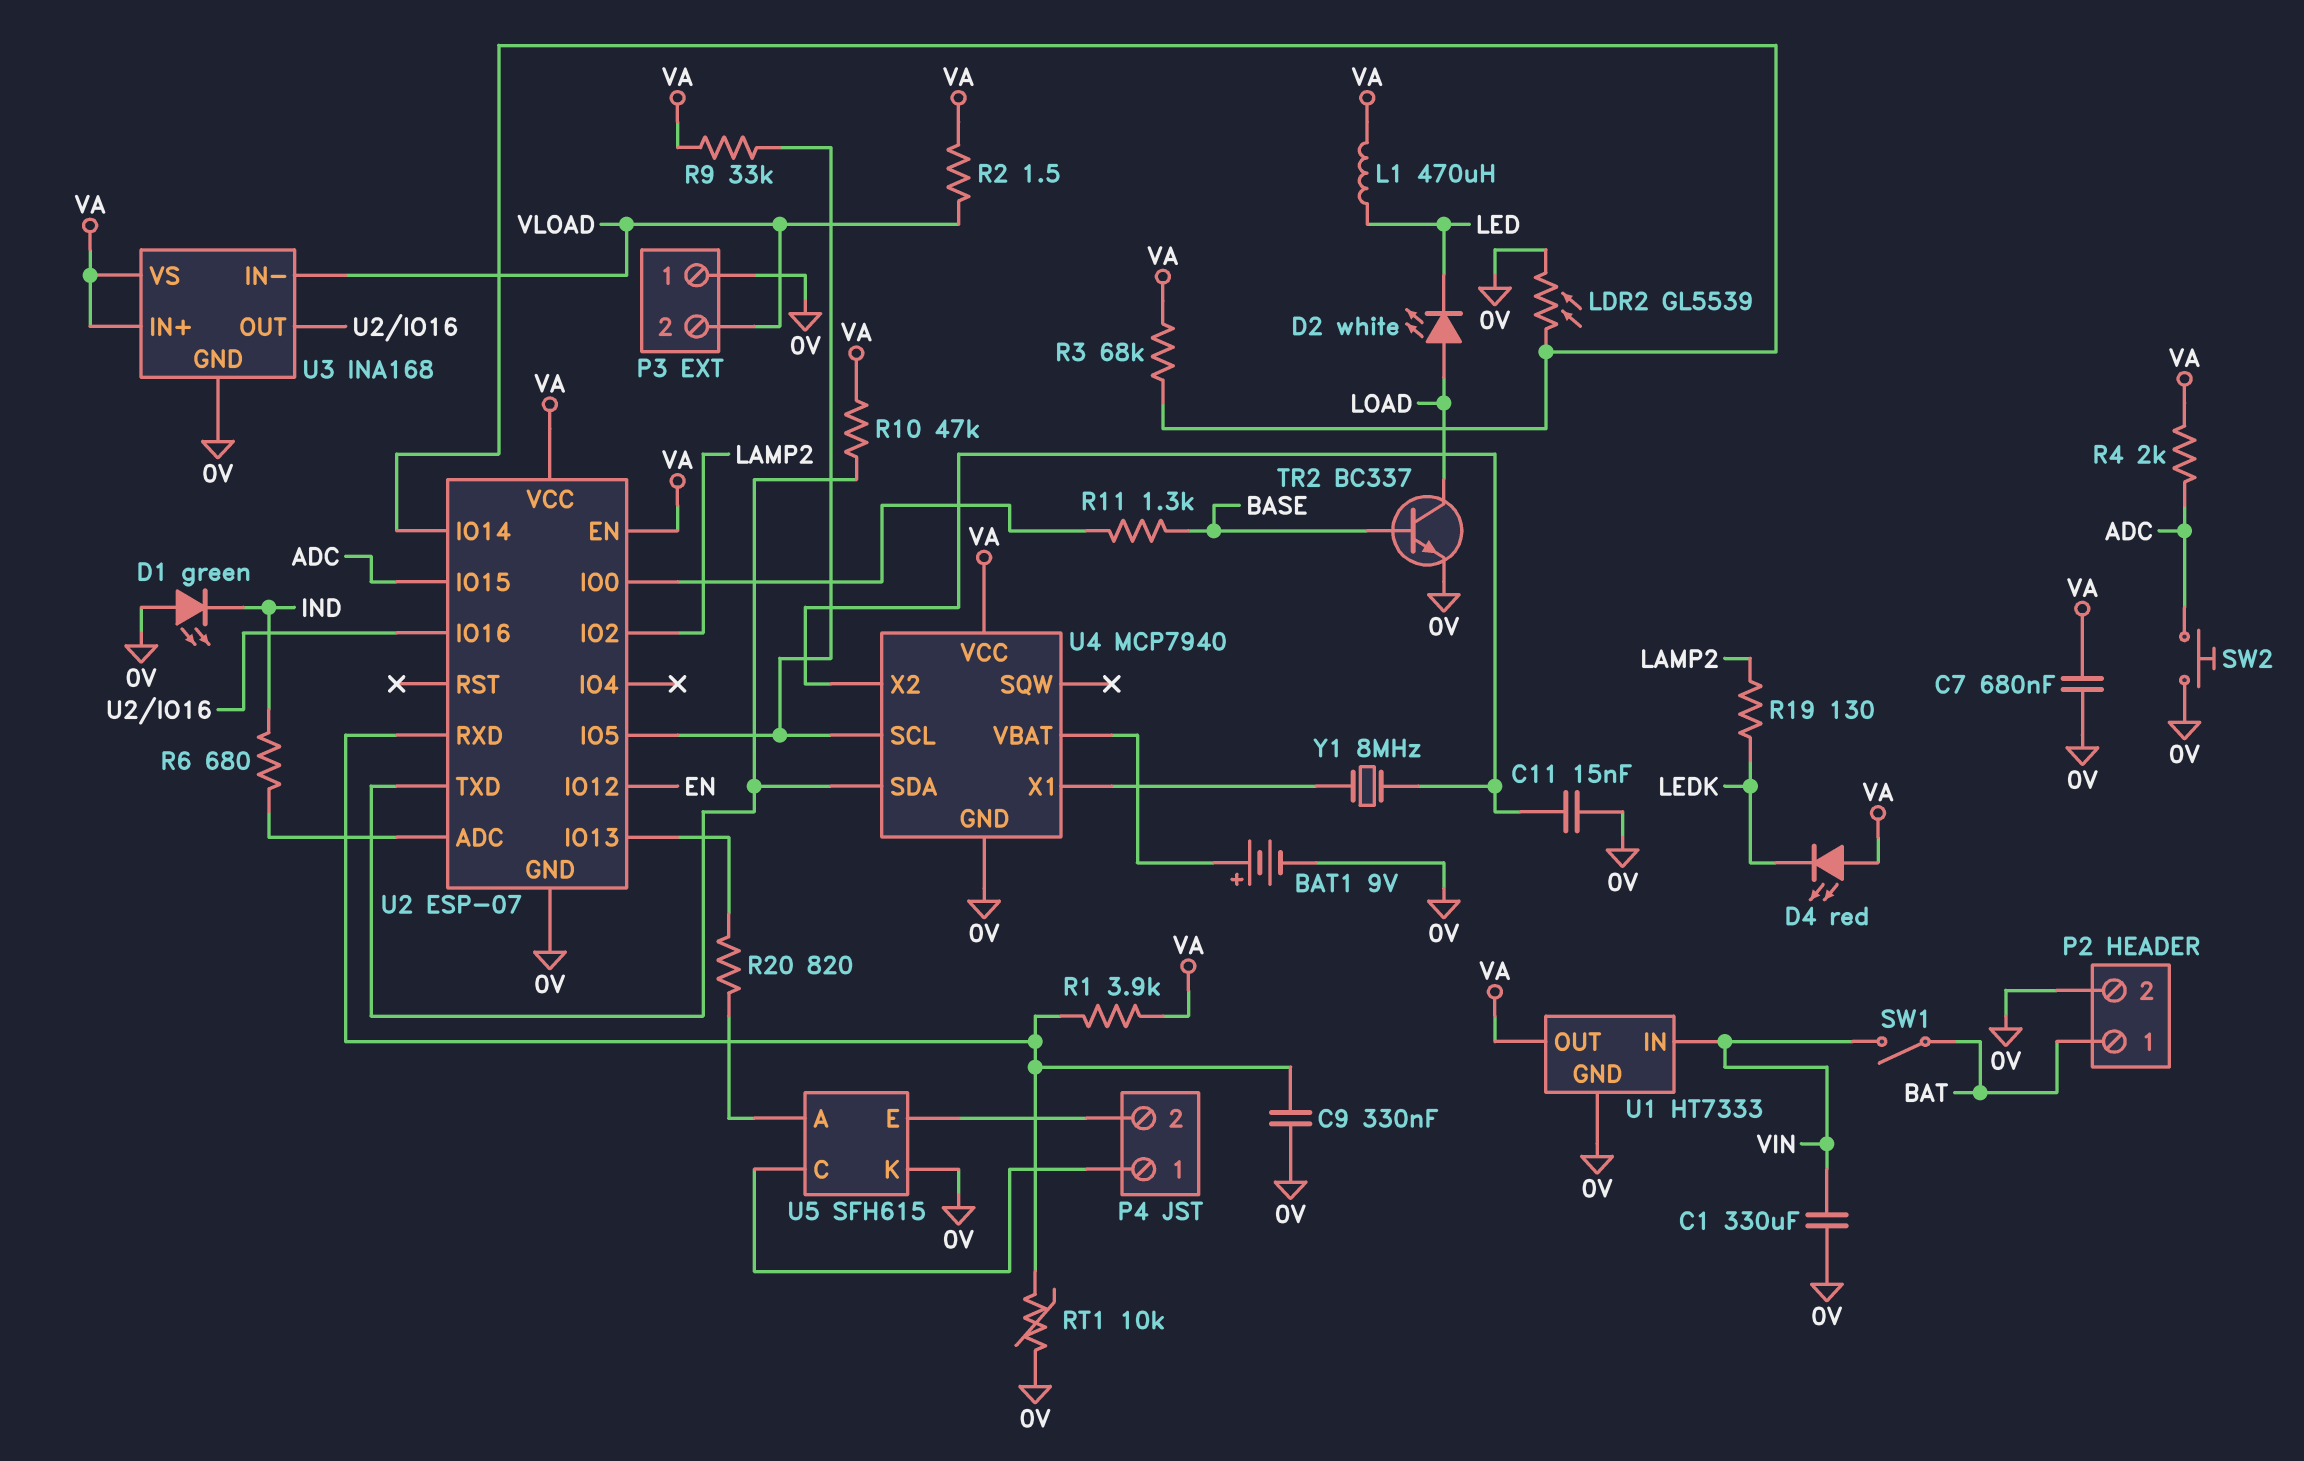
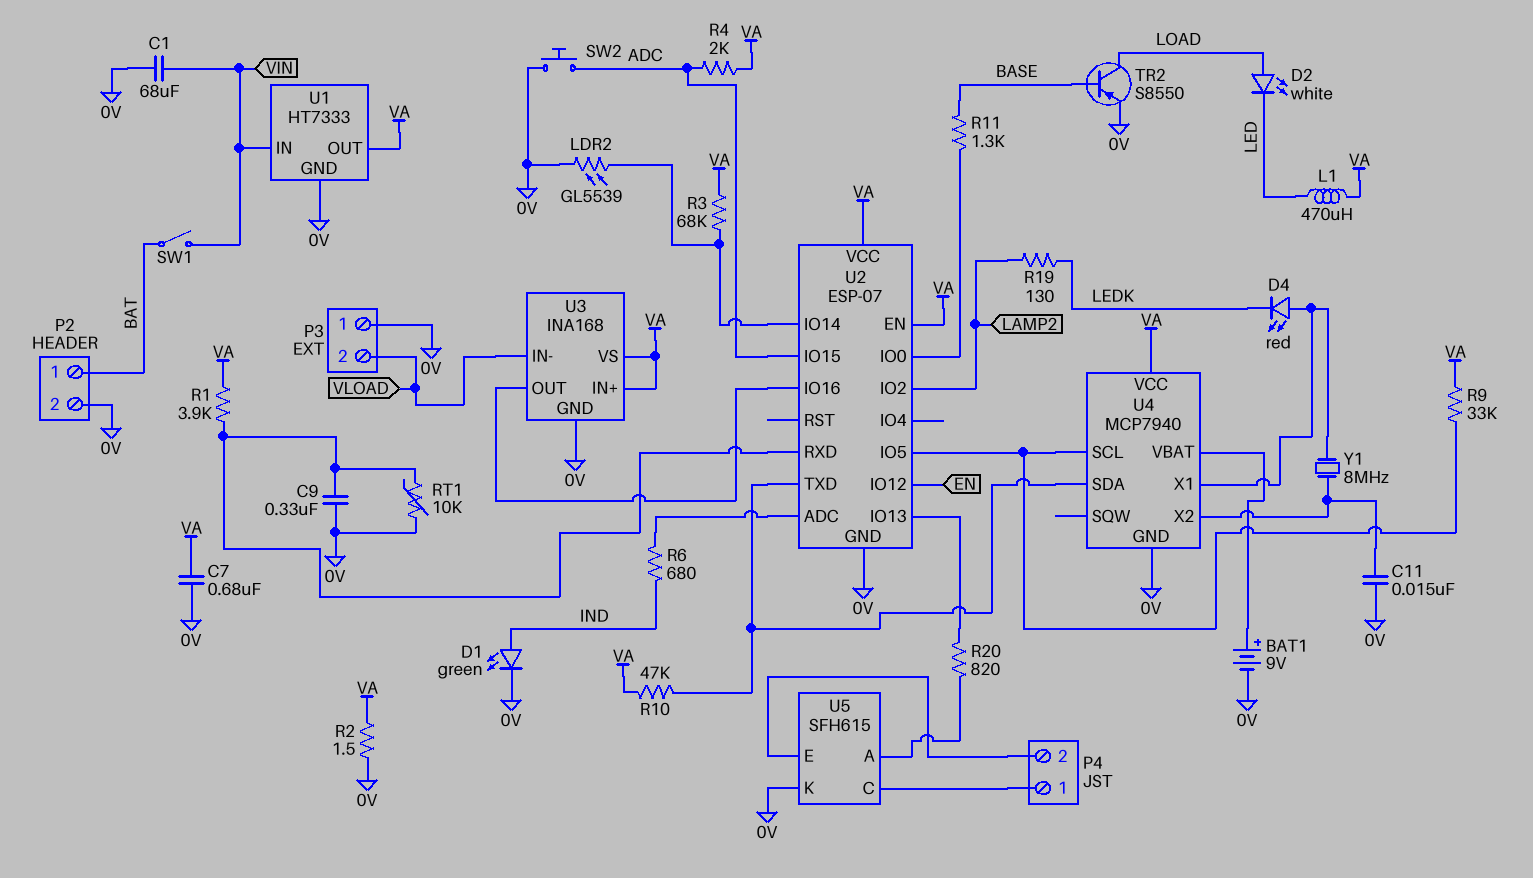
C1: 330uF (0V, VIN) -> 68uF (0V, VIN)
D1: LED green (A 0V, K IND) -> LED green (A IND, K 0V)
D4: LED red (A VA, K LEDK) -> LED red (A U4/X1, K LEDK)
R2: 1.5 (VA, VLOAD) -> 1.5 (0V, VA)
TR2: NPN BC337 (B BASE, C LOAD, E 0V) -> PNP S8550 (B BASE, C LOAD, E 0V)

